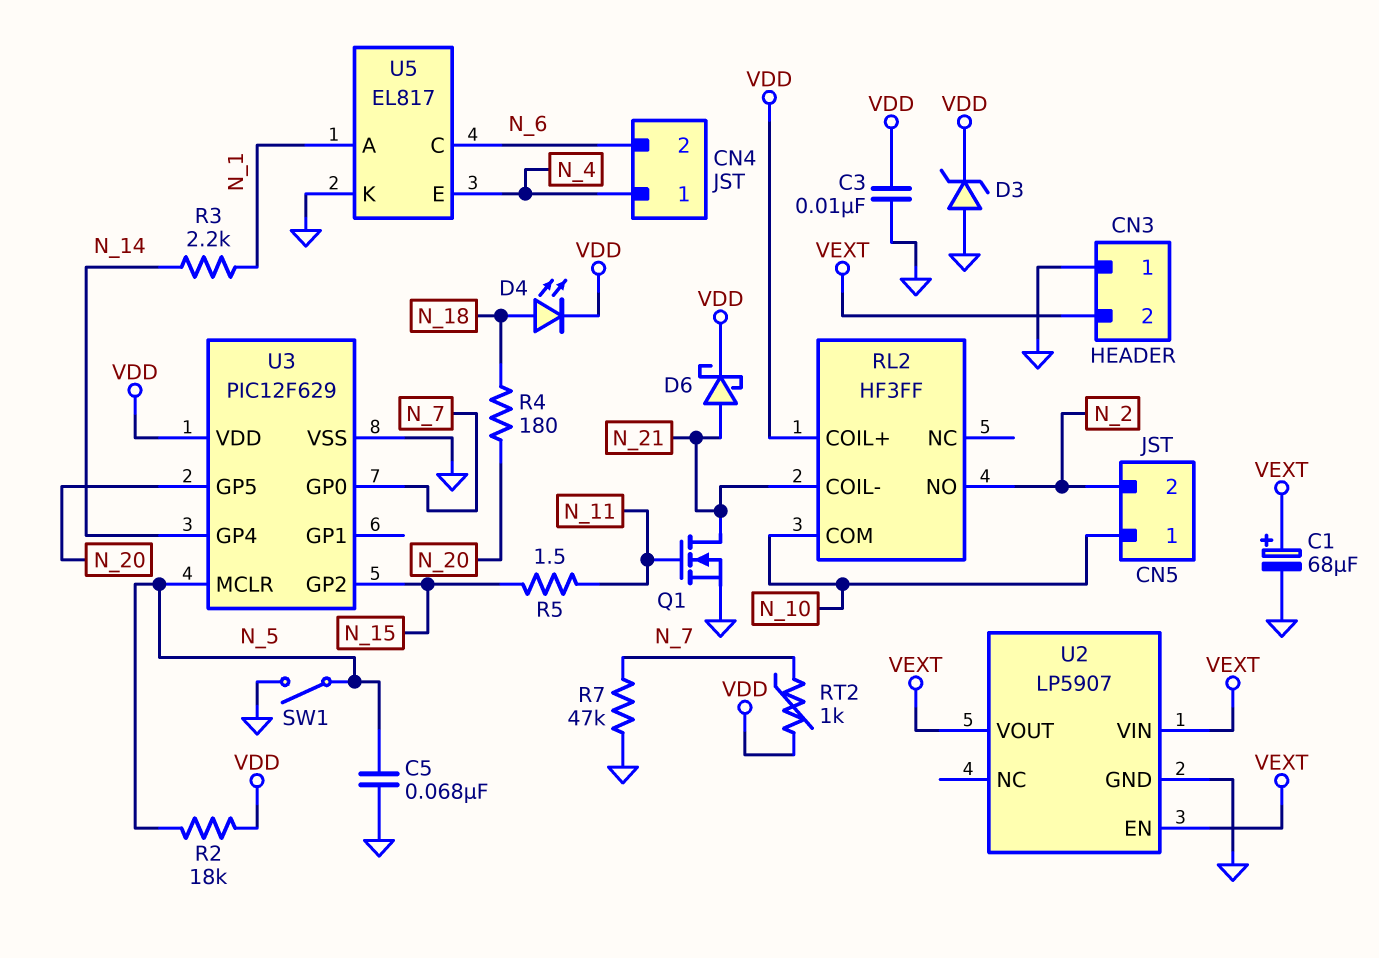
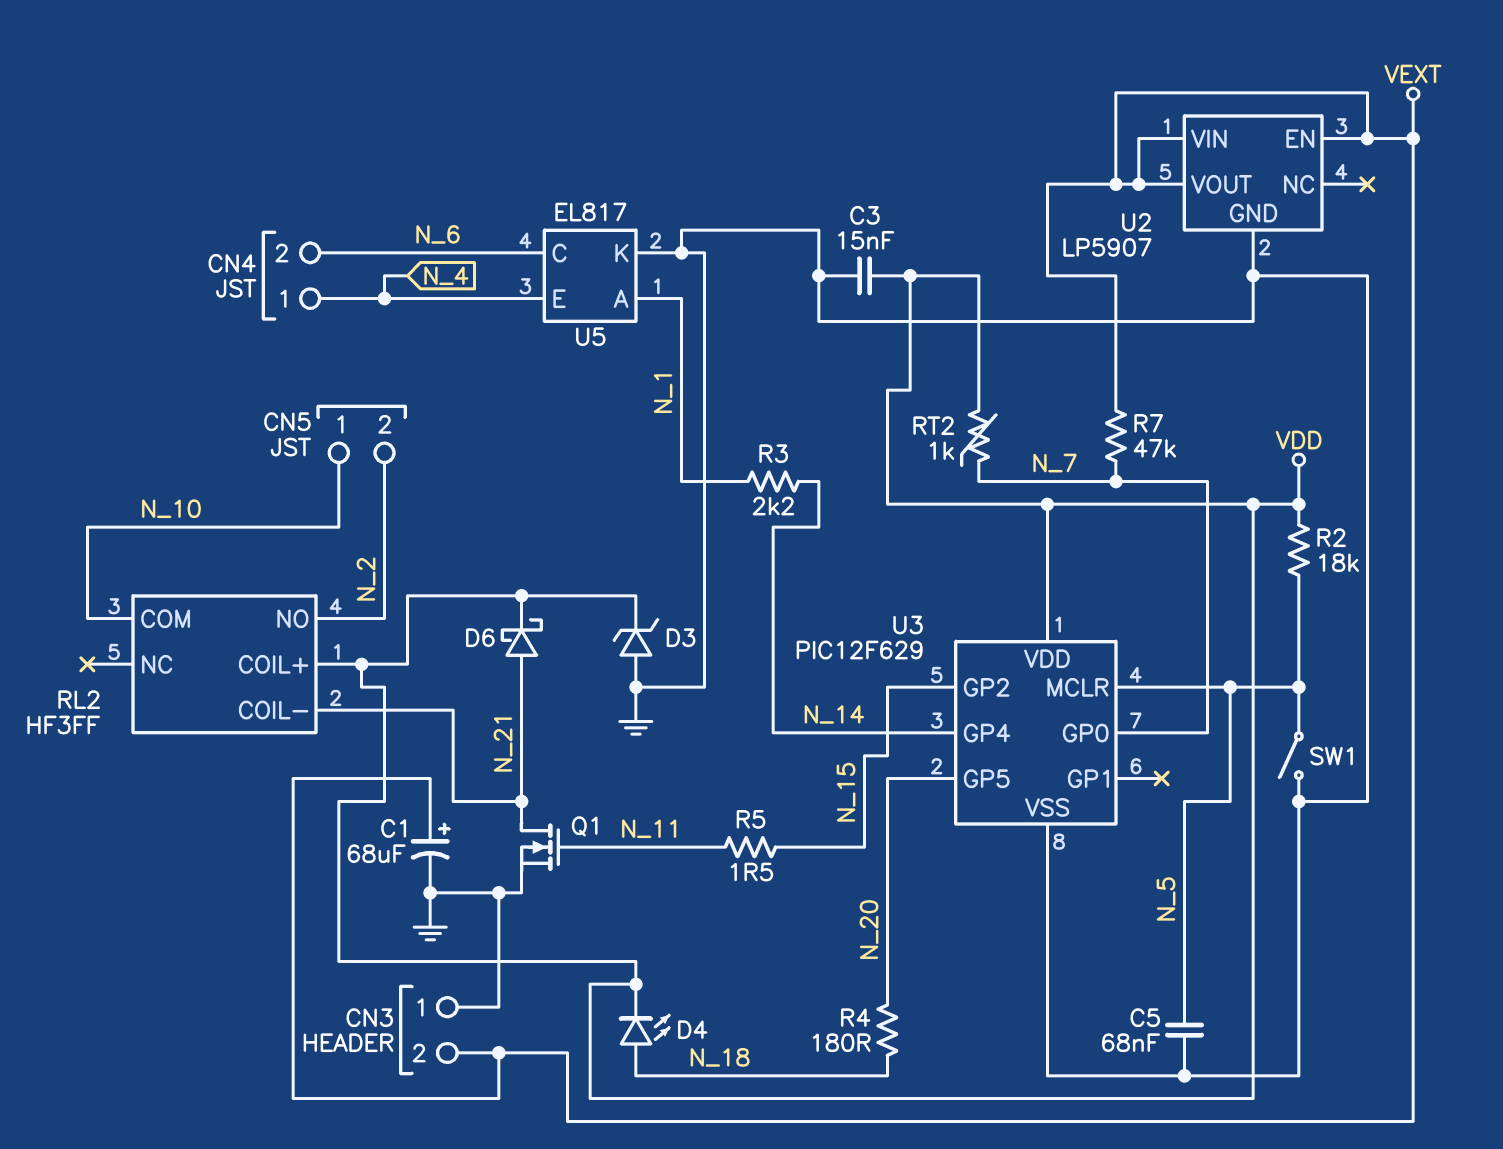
C3: 10nF (GND, VDD) -> 15nF (GND, VDD)
R7: 47k (GND, N_7) -> 47k (N_7, VEXT)

